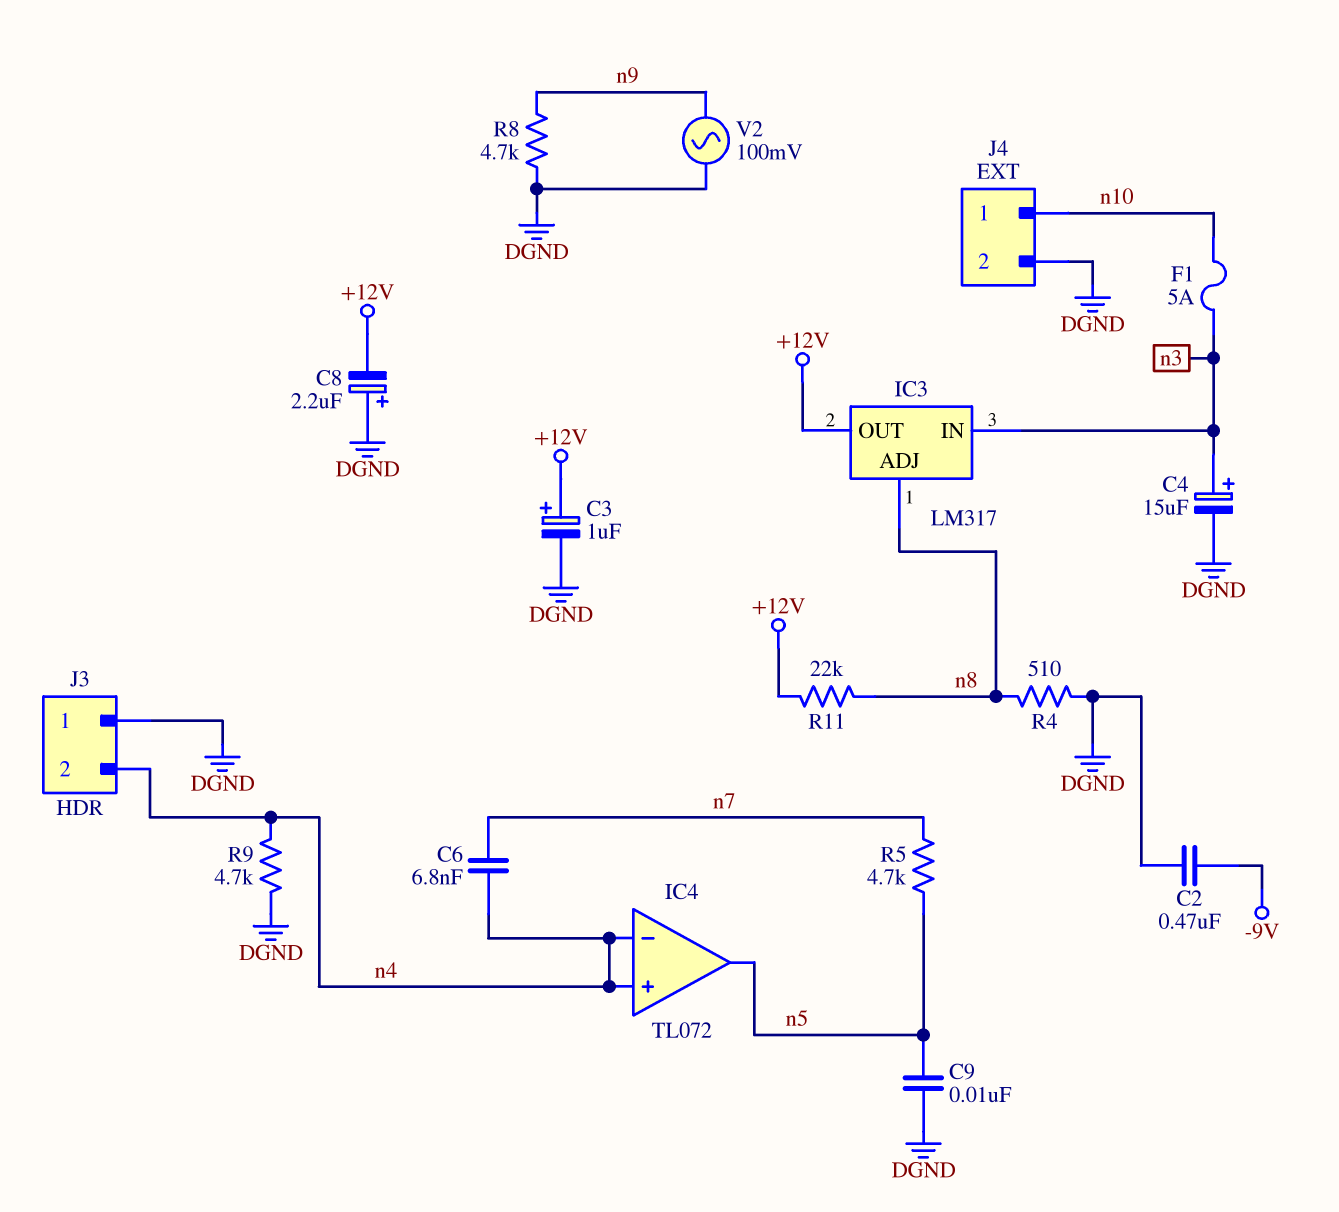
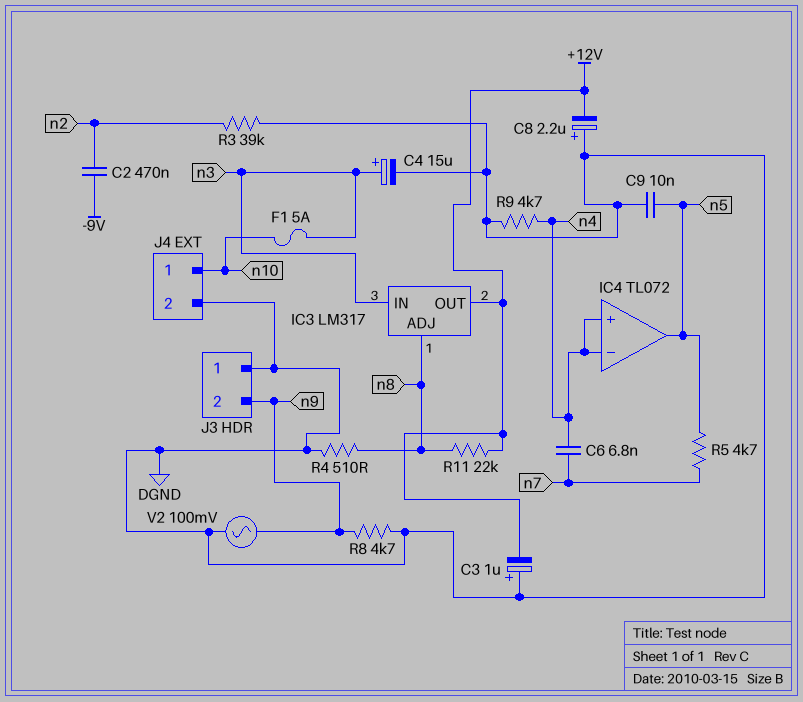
C2: 470nF (-9V, DGND) -> 470nF (-9V, n2)
C3: 1uF (plus +12V, minus DGND) -> 1uF (plus DGND, minus +12V)
J3 pin 2: n4 -> n9
R3: none -> 39k (DGND, n2)

